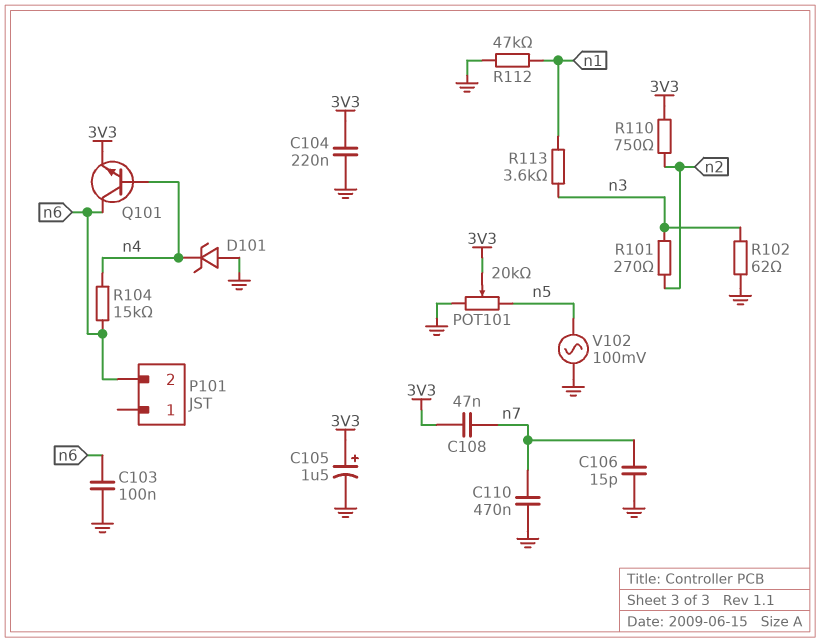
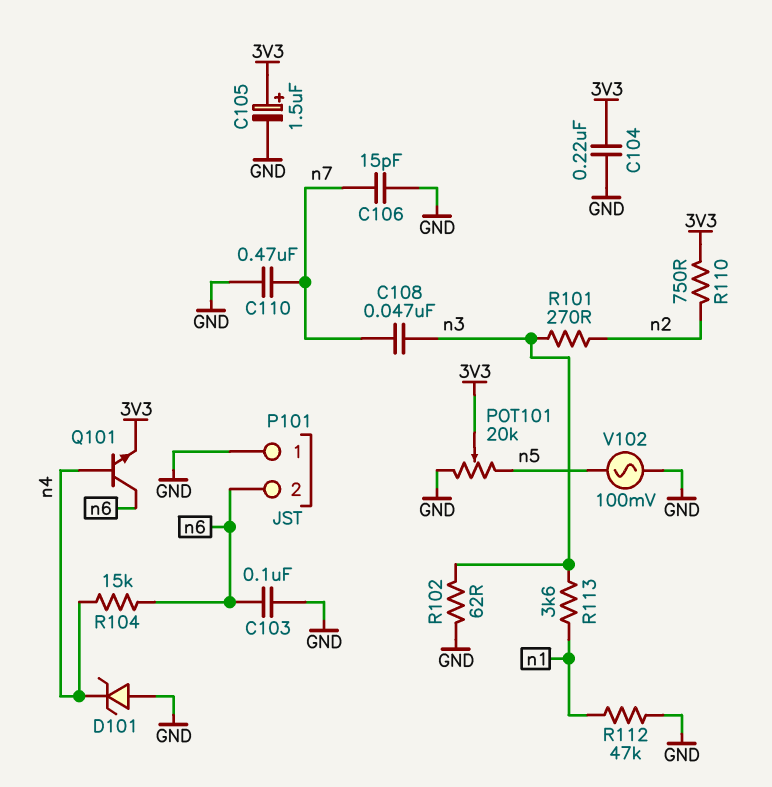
C108: 47nF (3V3, n7) -> 47nF (n3, n7)
P101 pin 1: none -> GND

